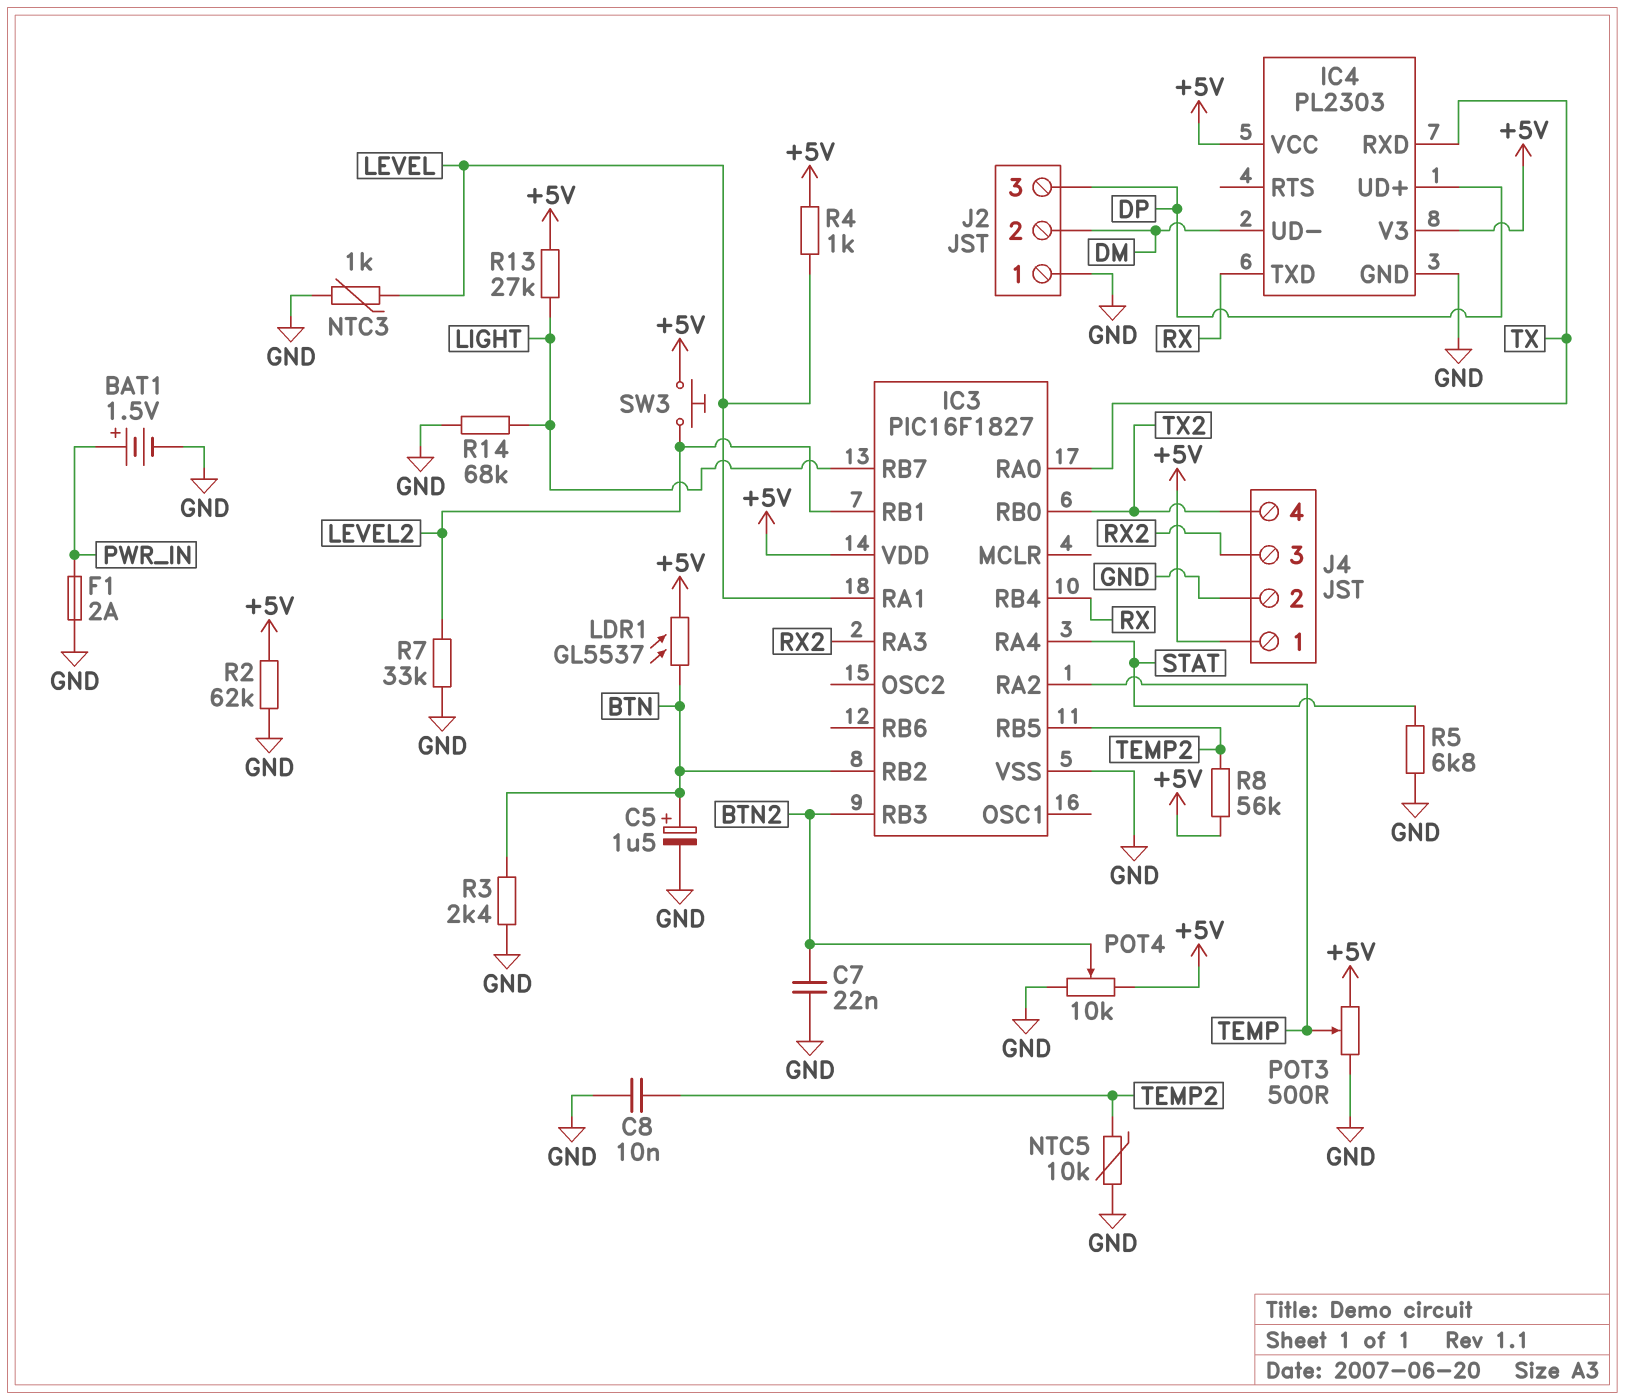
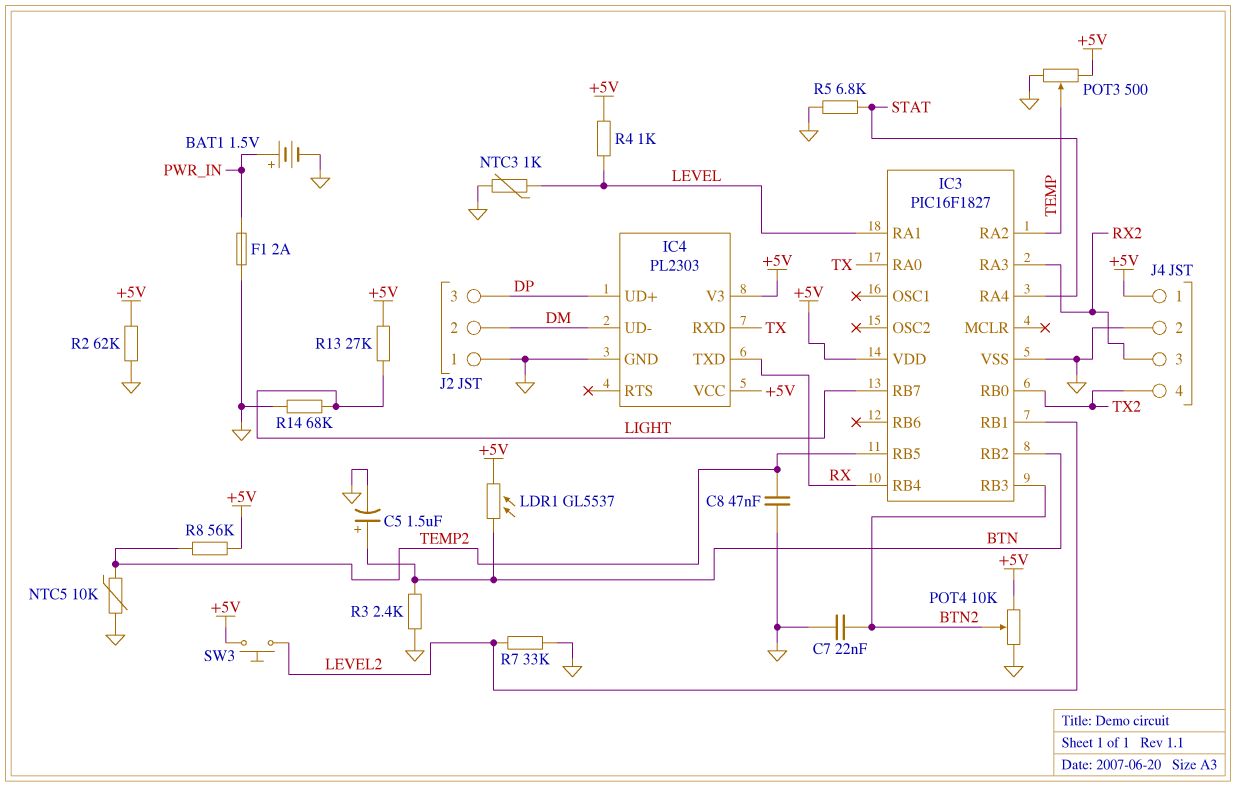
C8: 10nF (GND, TEMP2) -> 47nF (GND, TEMP2)

